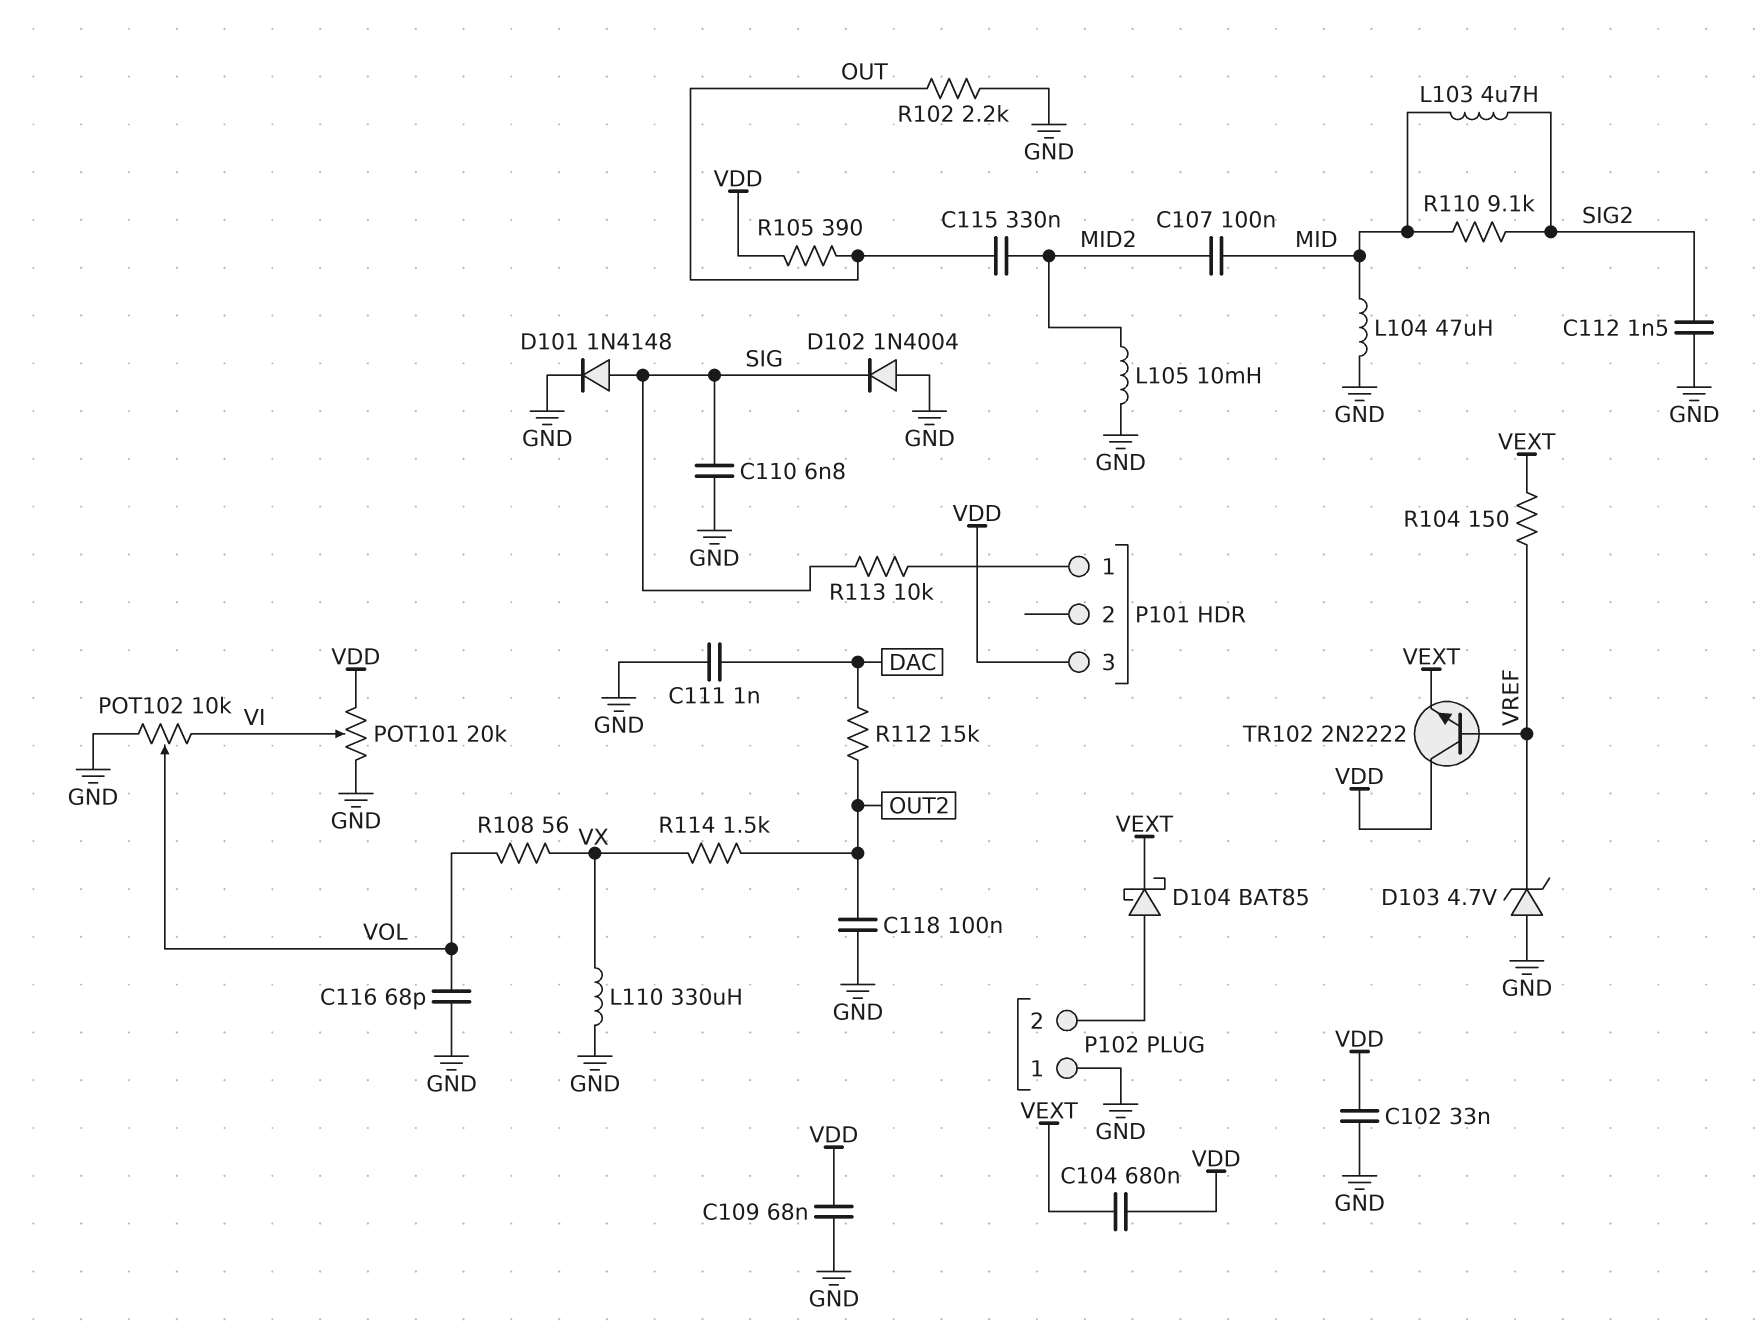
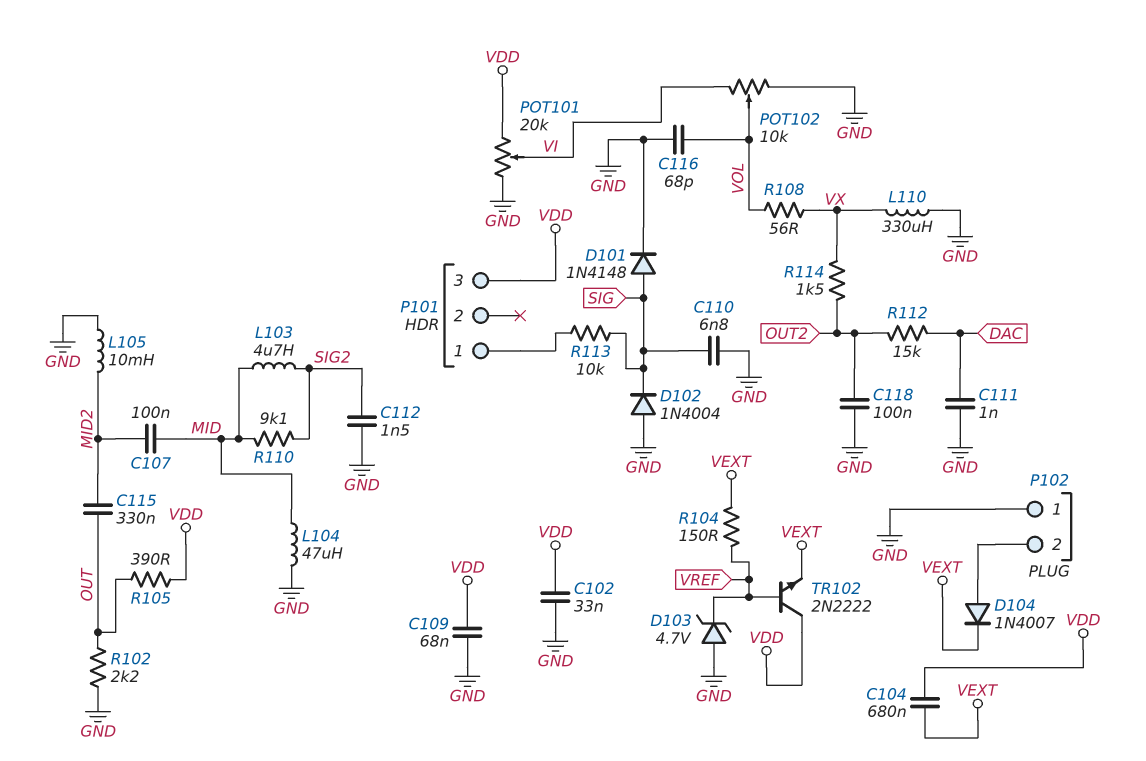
D104: schottky BAT85 (A P102/2, K VEXT) -> diode 1N4007 (A P102/2, K VEXT)

